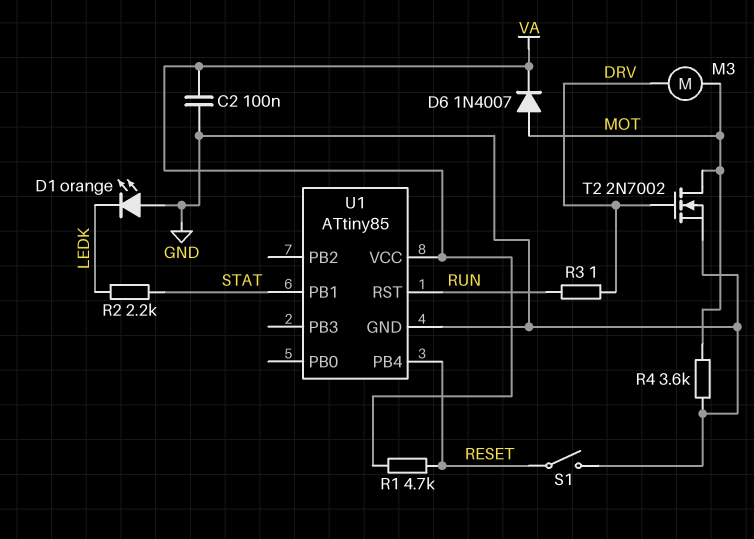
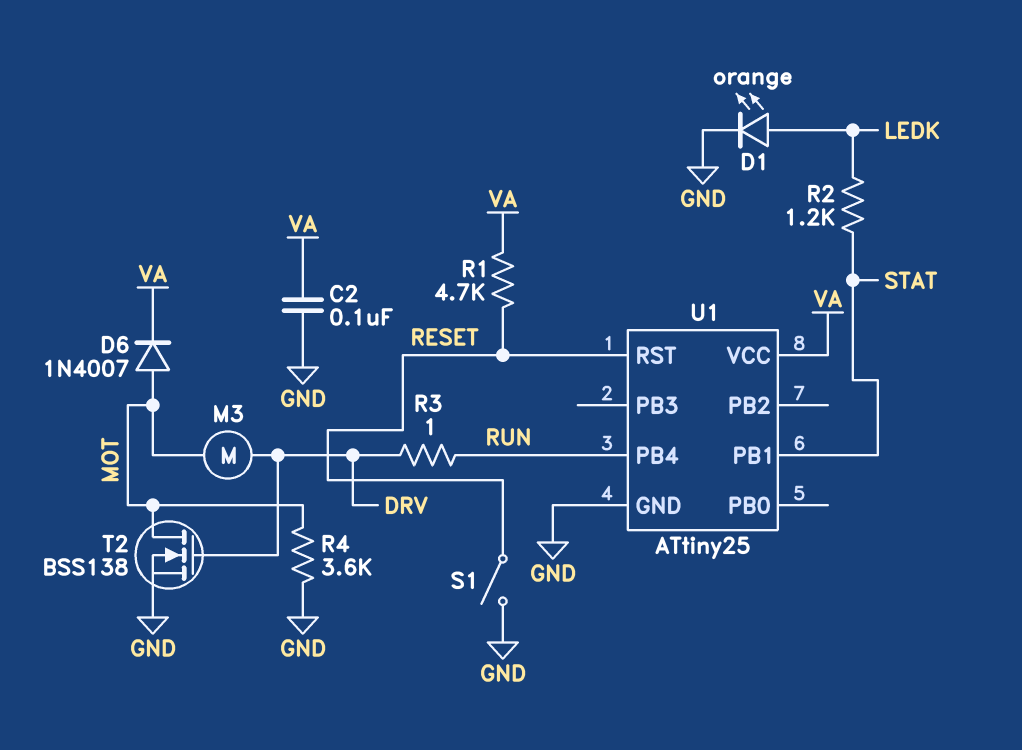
D1: LED orange (A GND, K LEDK) -> LED orange (A LEDK, K GND)
R2: 2.2k (LEDK, STAT) -> 1.2k (LEDK, STAT)
T2: NMOS 2N7002 (G DRV, D MOT, S GND) -> NMOS BSS138 (G DRV, D MOT, S GND)
U1: ATtiny85 -> ATtiny25
U1 pin PB4: RESET -> RUN
U1 pin RST: RUN -> RESET

